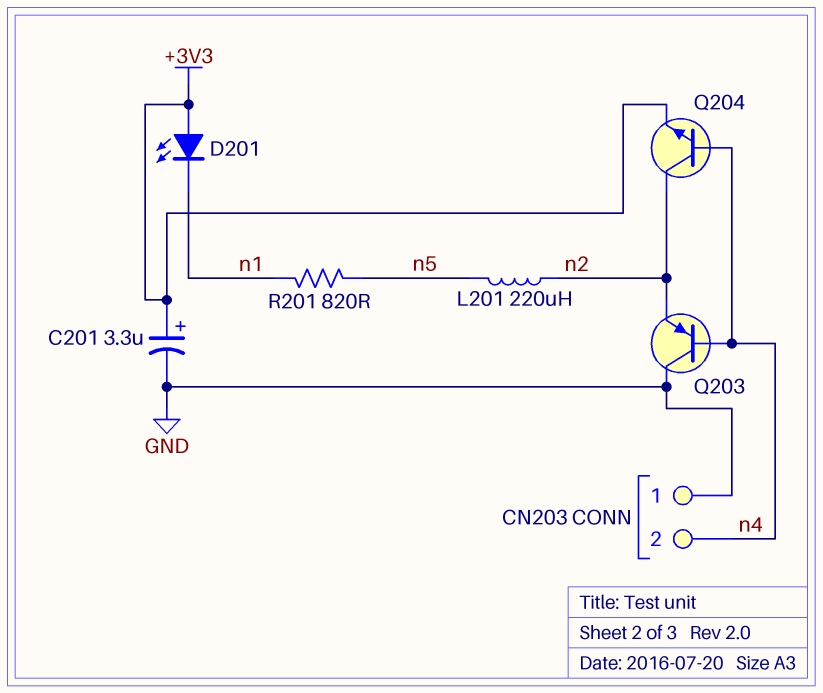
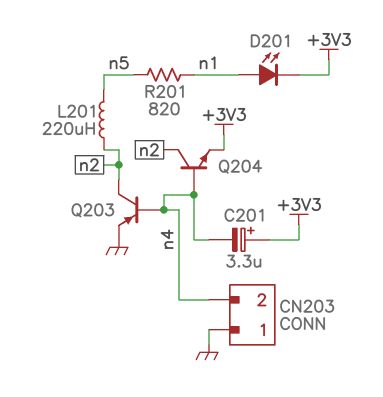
C201: 3.3uF (plus +3V3, minus GND) -> 3.3uF (plus +3V3, minus n4)
D201: LED (A +3V3, K n1) -> LED (A n1, K +3V3)
Q203: PNP (B n4, C GND, E n2) -> PNP (B n4, C n2, E GND)

